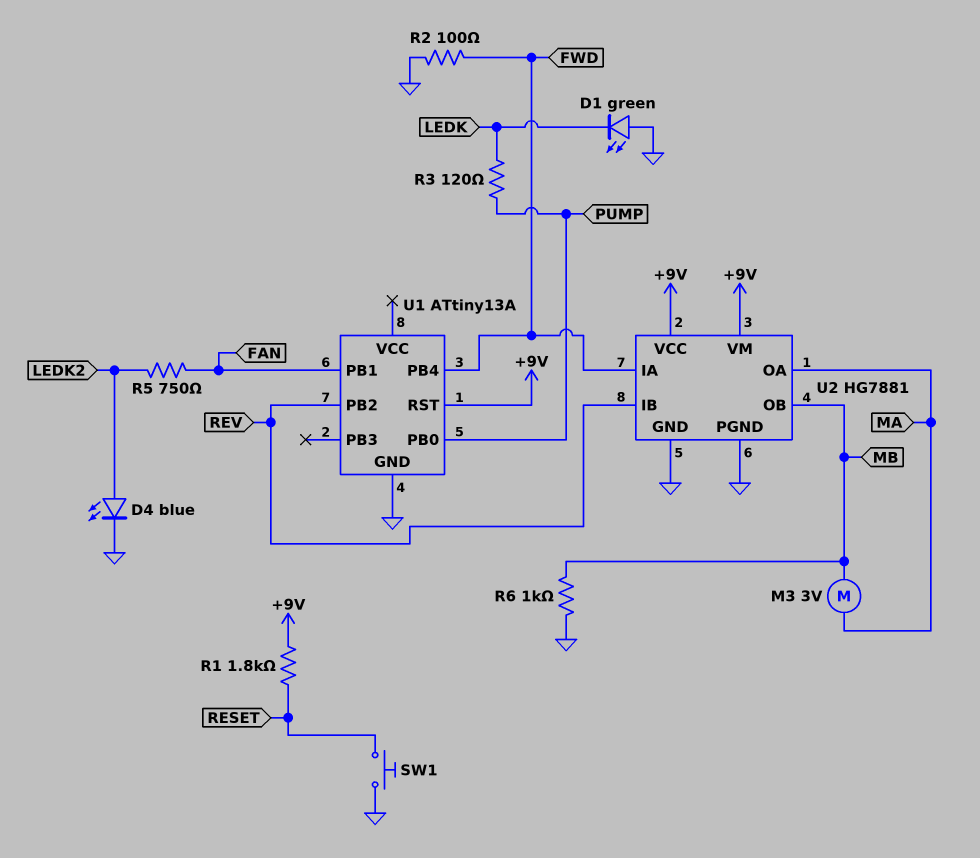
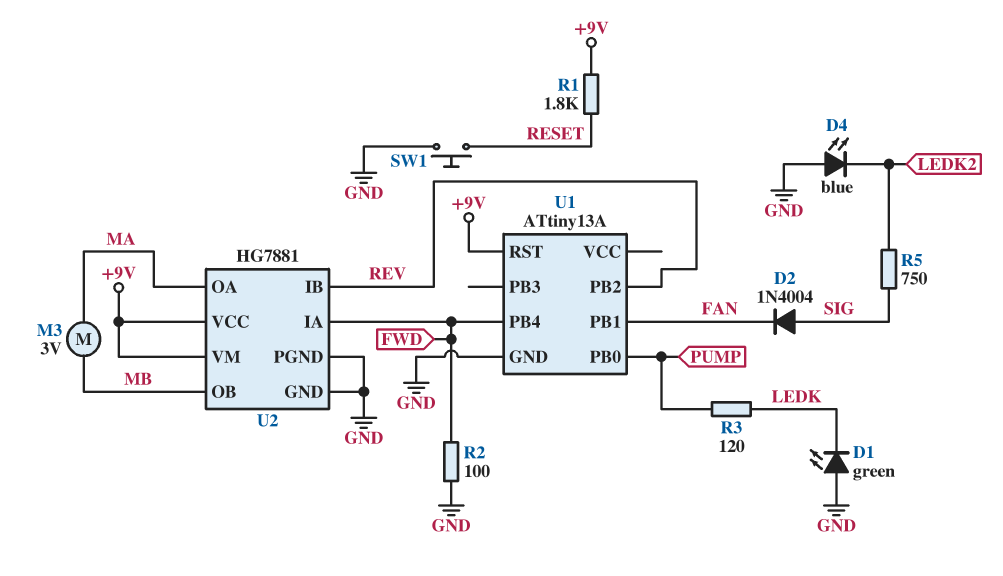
D2: none -> diode 1N4004 (A SIG, K FAN)
D4: LED blue (A LEDK2, K GND) -> LED blue (A GND, K LEDK2)
R5: 750 (FAN, LEDK2) -> 750 (LEDK2, SIG)
R6: 1k (GND, MB) -> none

